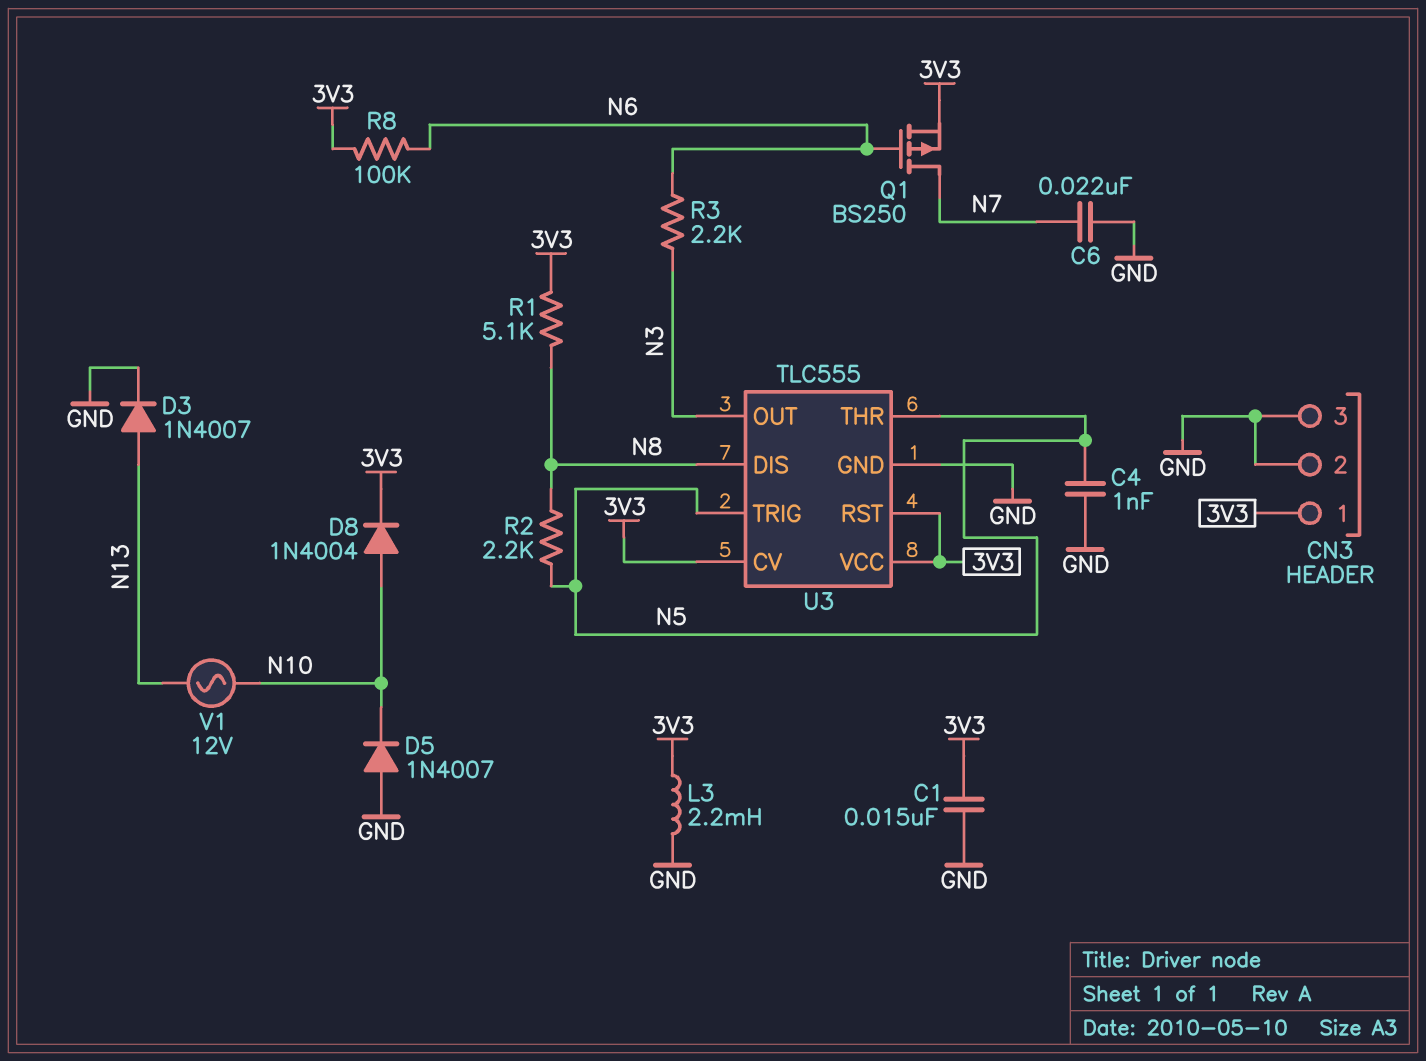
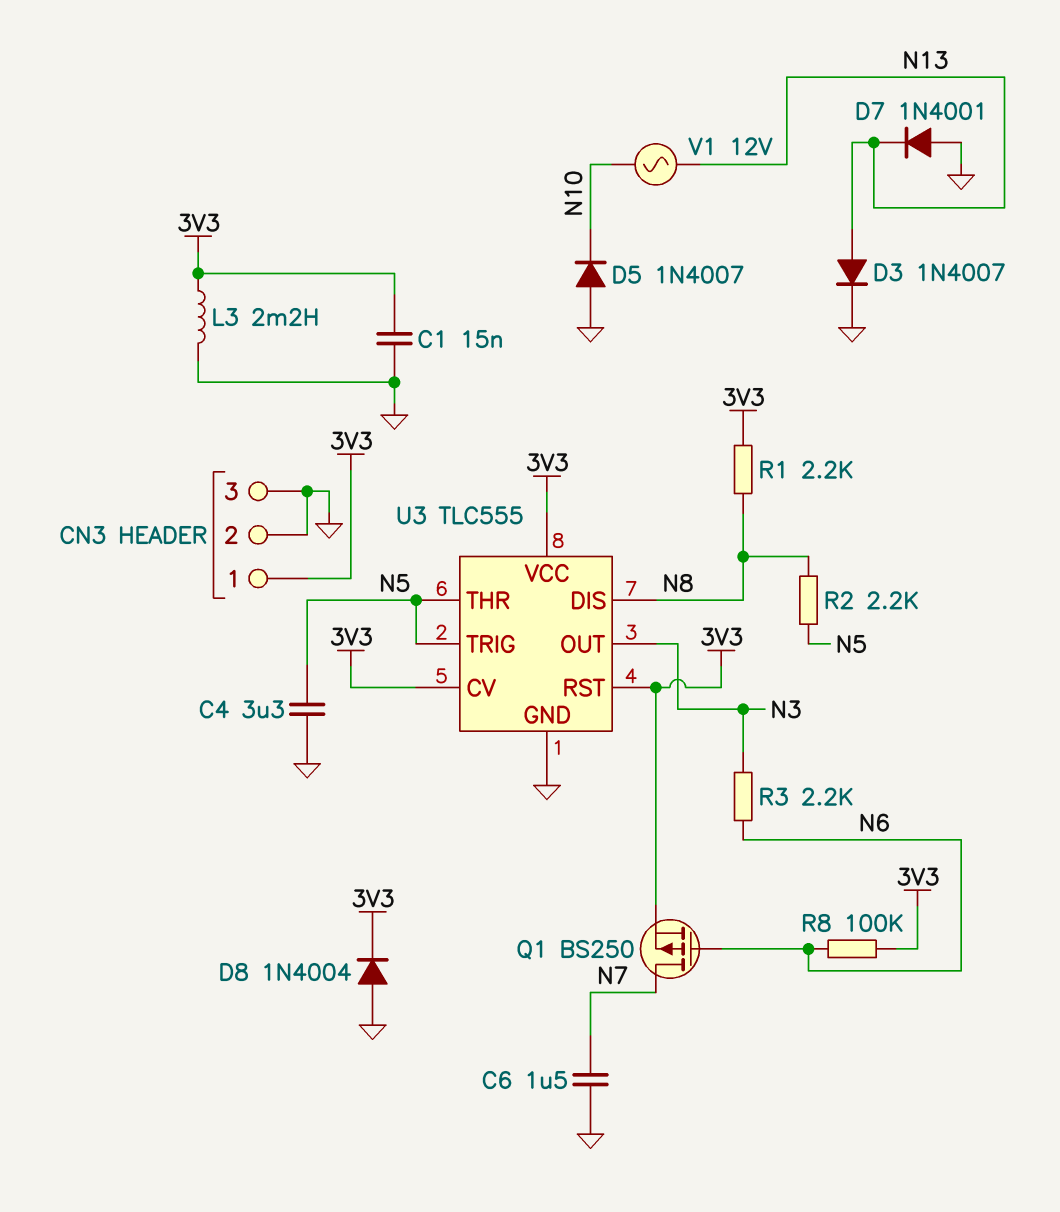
C4: 1nF (GND, N5) -> 3.3uF (GND, N5)
C6: 22nF (GND, N7) -> 1.5uF (GND, N7)
D7: none -> diode 1N4001 (A GND, K N13)
D8: diode 1N4004 (A N10, K 3V3) -> diode 1N4004 (A GND, K 3V3)
R1: 5.1k (3V3, N8) -> 2.2k (3V3, N8)

